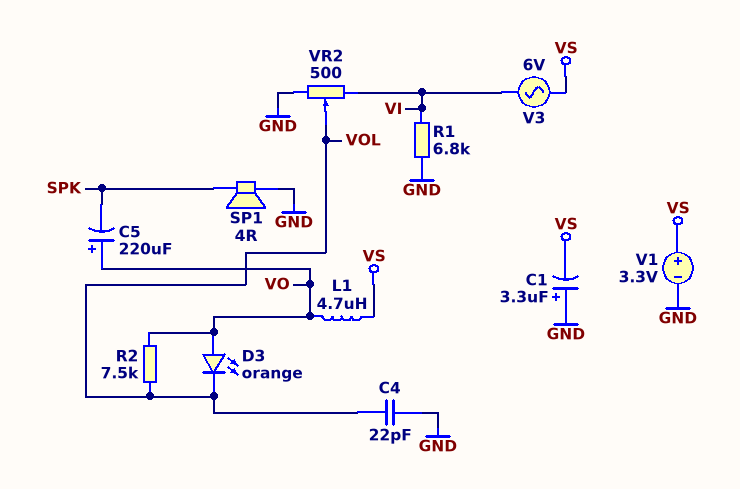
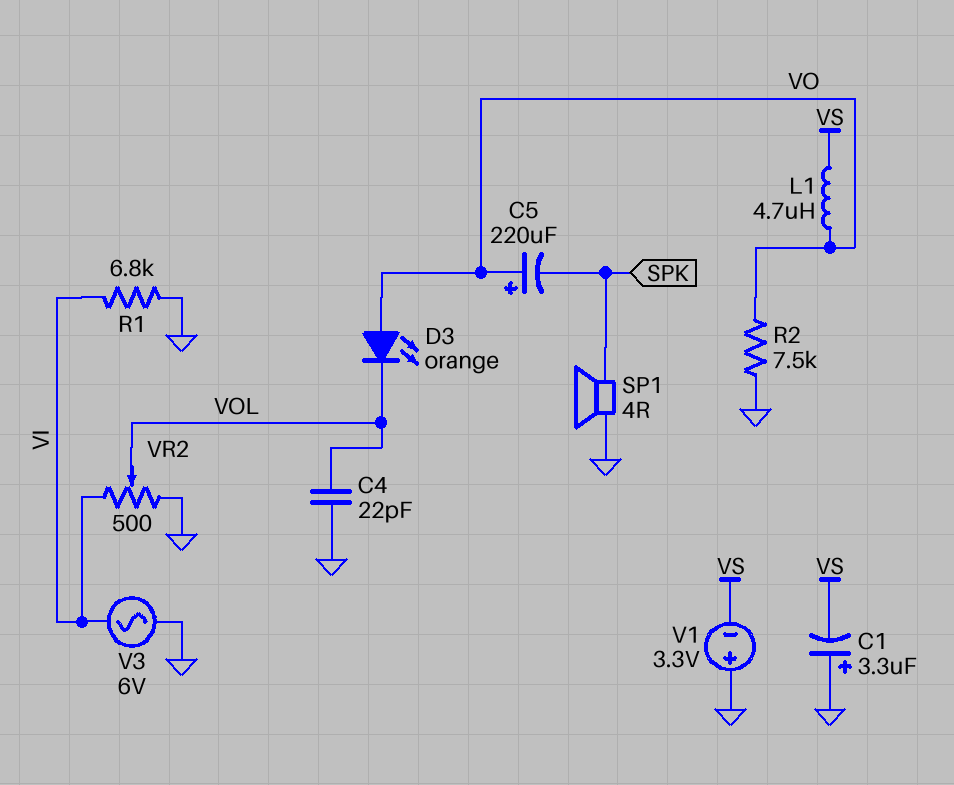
R2: 7.5k (VO, VOL) -> 7.5k (GND, VO)
V1: 3.3V (plus VS, minus GND) -> 3.3V (plus GND, minus VS)
V3: AC 6V (VI, VS) -> AC 6V (GND, VI)

